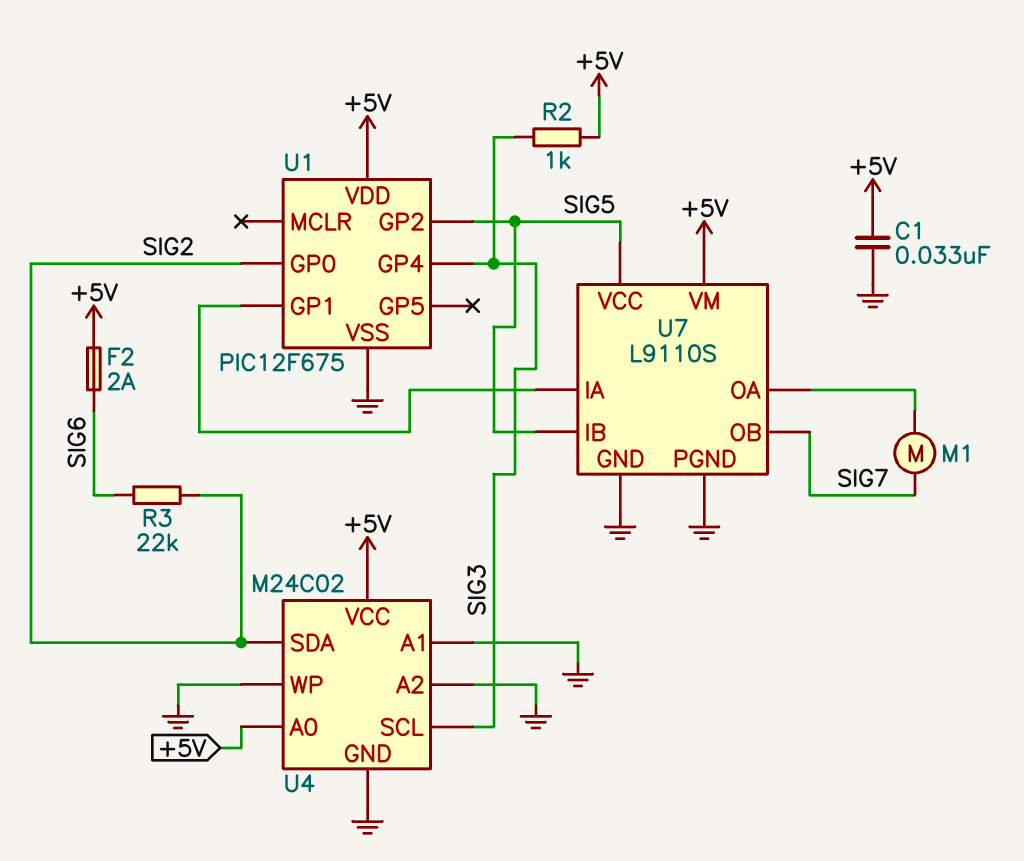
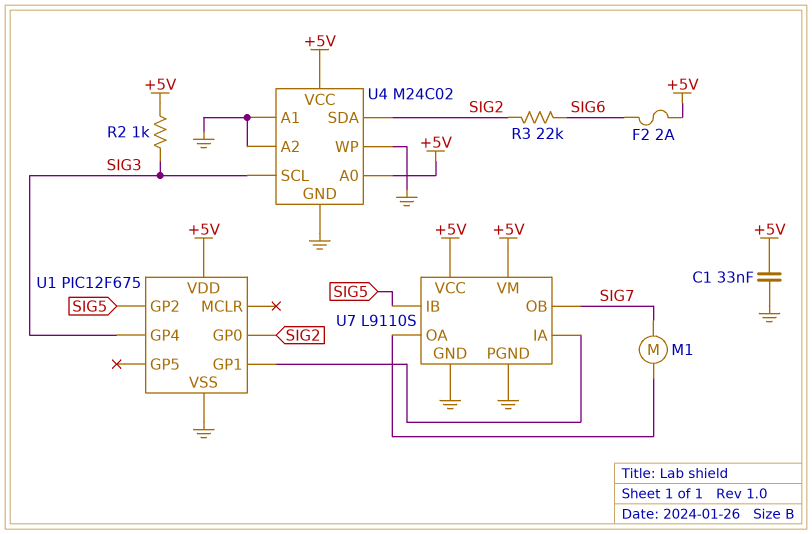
U7 pin VCC: SIG5 -> +5V

